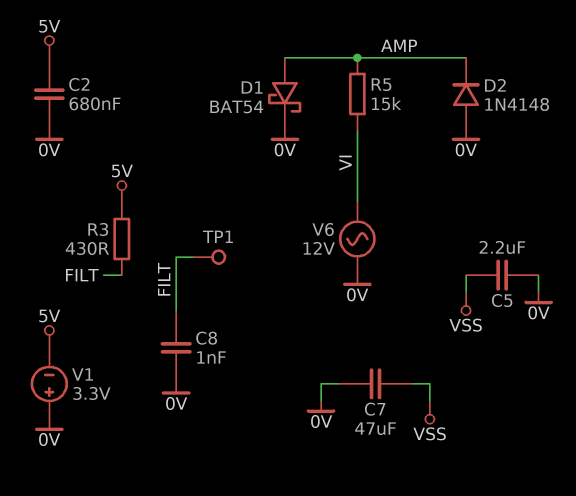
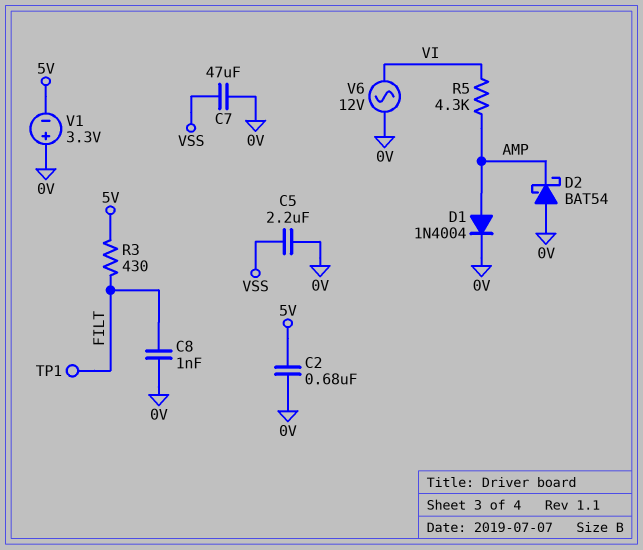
D1: schottky BAT54 (A AMP, K 0V) -> diode 1N4004 (A AMP, K 0V)
D2: diode 1N4148 (A 0V, K AMP) -> schottky BAT54 (A 0V, K AMP)
R5: 15k (AMP, VI) -> 4.3k (AMP, VI)

